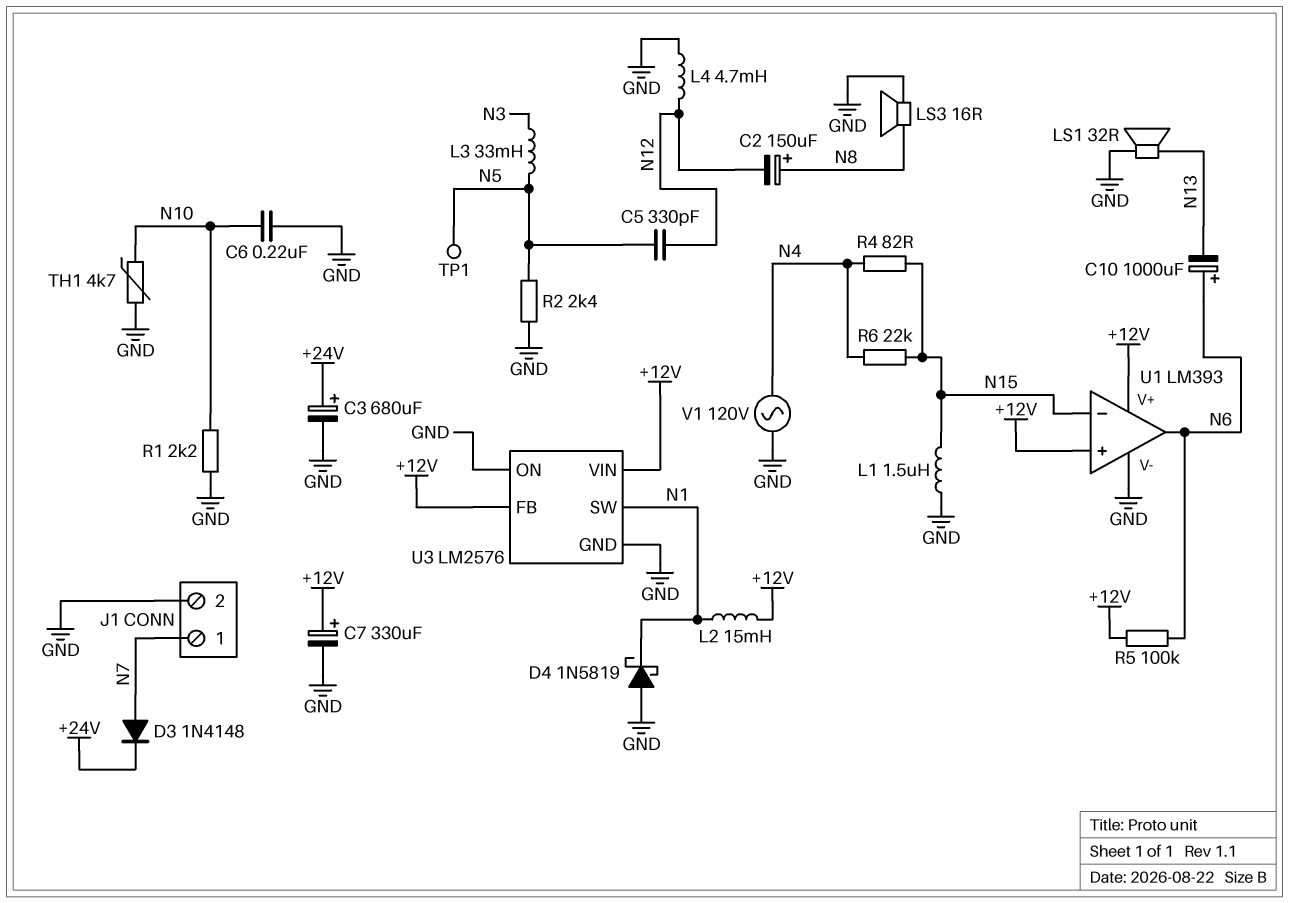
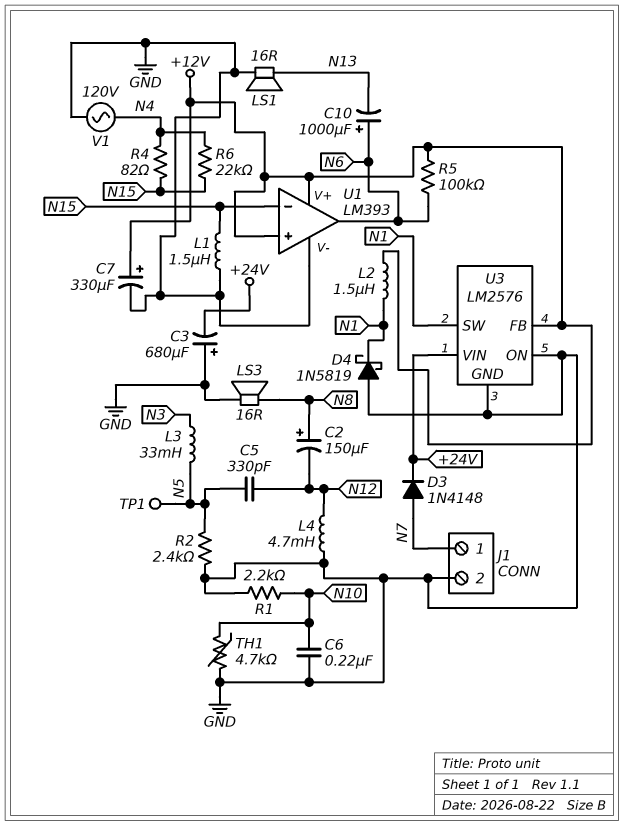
C3: 680uF (plus +24V, minus GND) -> 680uF (plus GND, minus +24V)
L2: 15mH (+12V, N1) -> 1.5uH (+12V, N1)
LS1: speaker 32R (GND, N13) -> speaker 16R (GND, N13)
U3 pin VIN: +12V -> +24V

